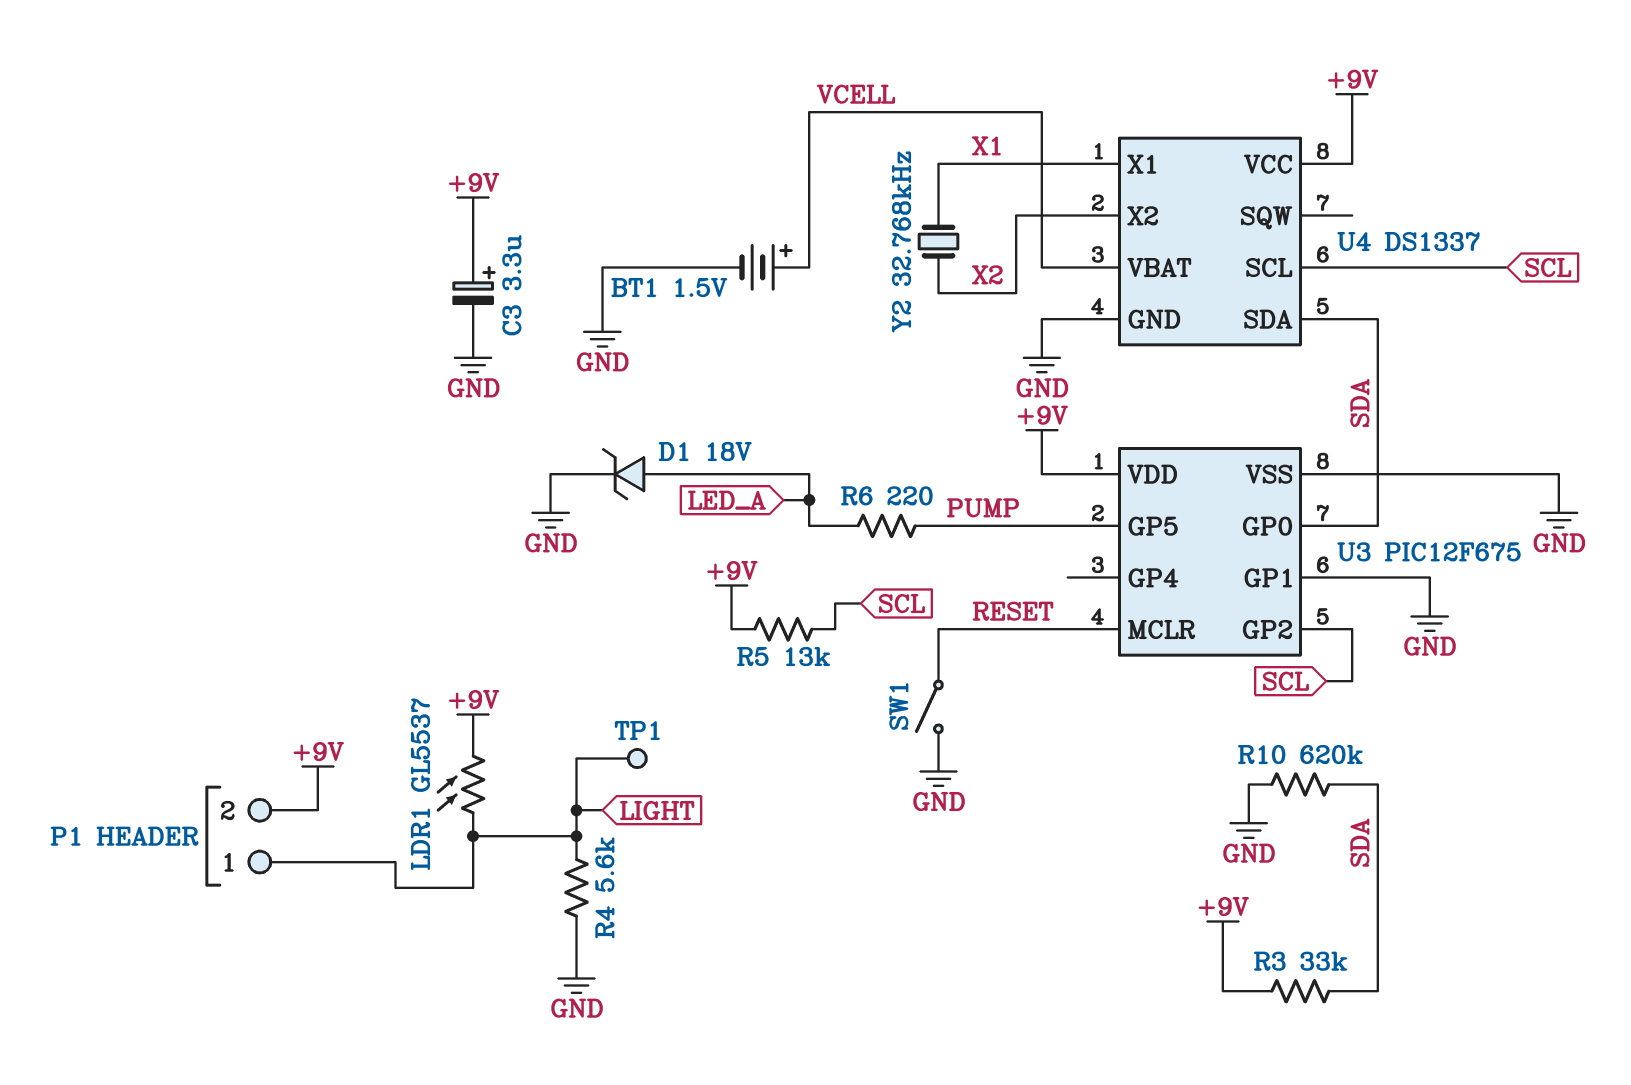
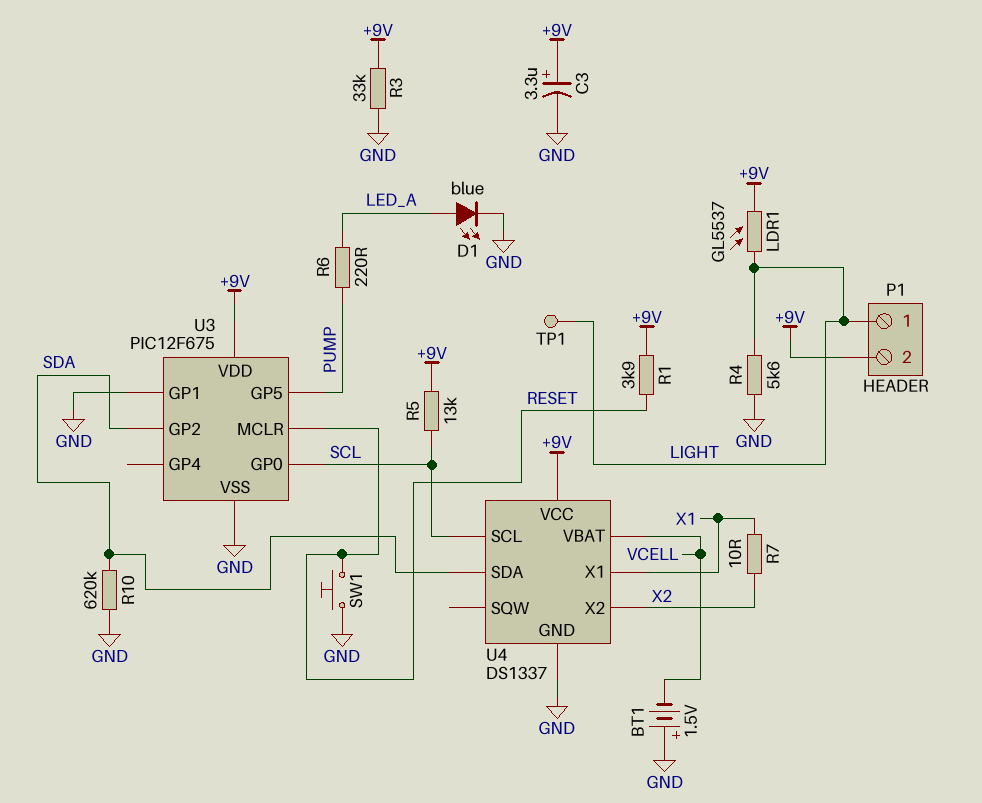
BT1: 1.5V (plus VCELL, minus GND) -> 1.5V (plus GND, minus VCELL)
D1: zener 18V (A LED_A, K GND) -> LED blue (A LED_A, K GND)
R1: none -> 3.9k (+9V, RESET)
R3: 33k (+9V, SDA) -> 33k (+9V, GND)
R7: none -> 10 (X1, X2)
SW1: switch (GND, RESET) -> button (GND, RESET)
U3 pin GP0: SDA -> SCL
U3 pin GP2: SCL -> SDA
Y2: 32.768kHz (X1, X2) -> none

